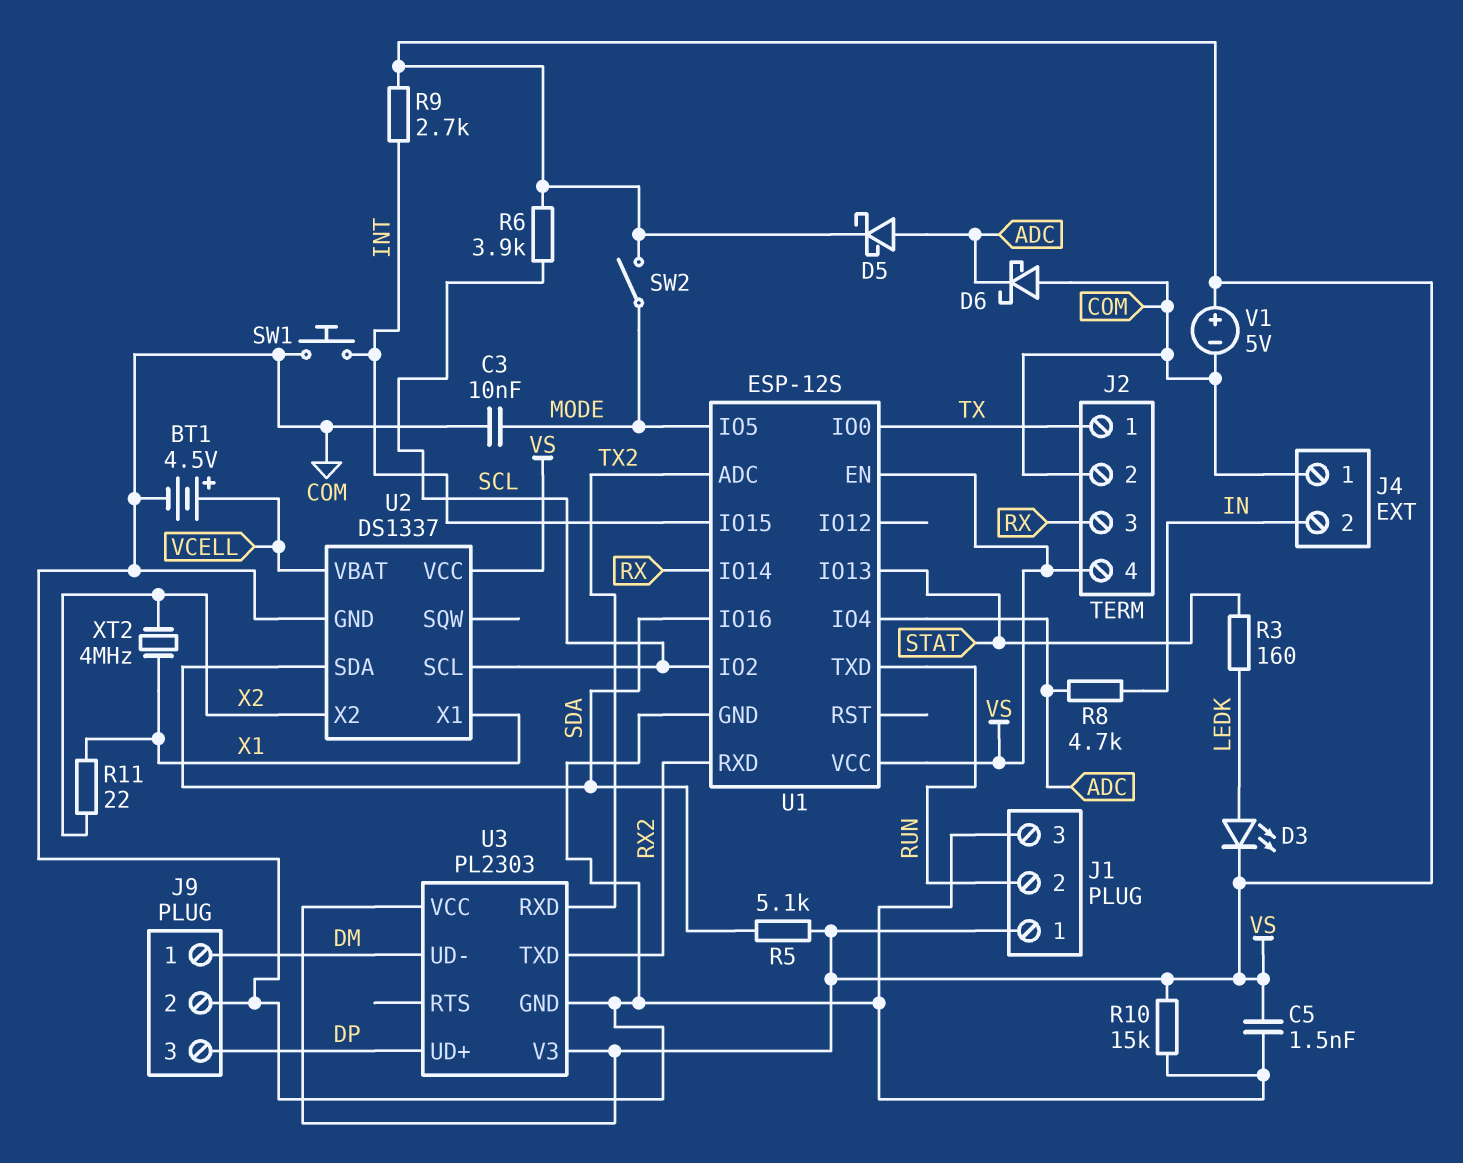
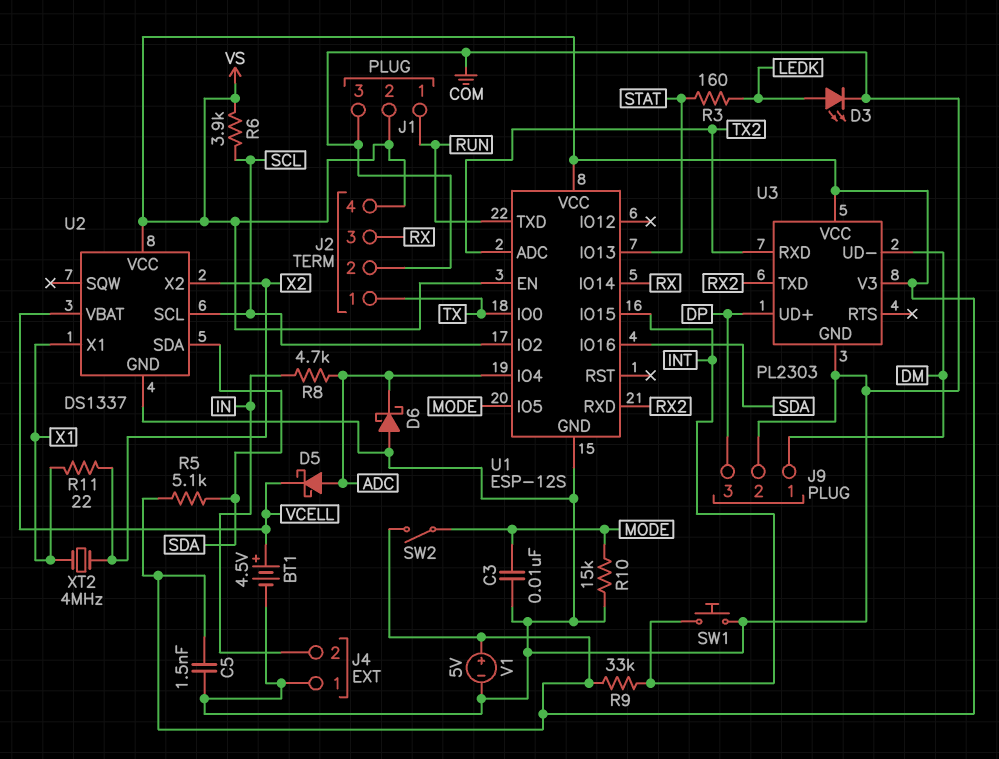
D3: LED (A LEDK, K VS) -> LED (A LEDK, K COM)
D5: schottky (A ADC, K VS) -> schottky (A ADC, K VCELL)
J1 pin 1: VS -> RUN
J1 pin 2: RUN -> VS
R9: 2.7k (INT, VS) -> 33k (INT, VS)
R10: 15k (COM, VS) -> 15k (COM, MODE)

